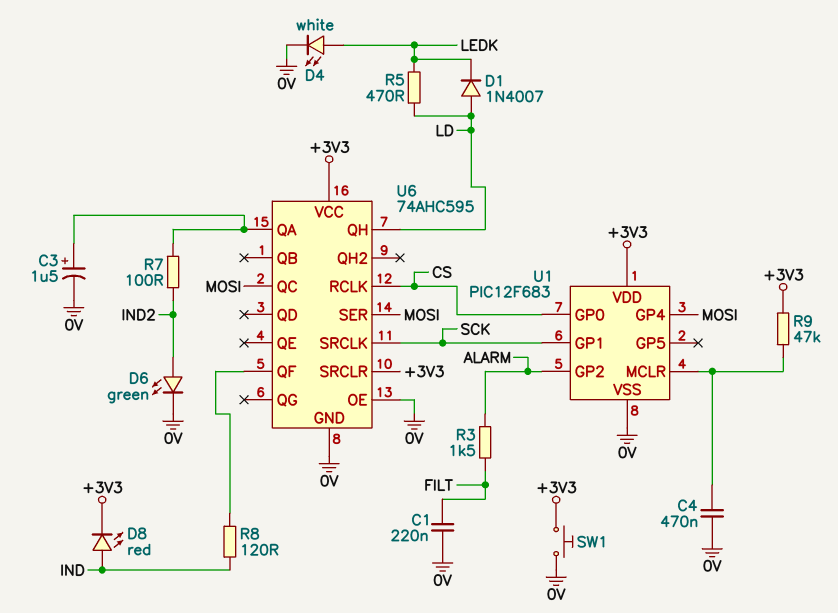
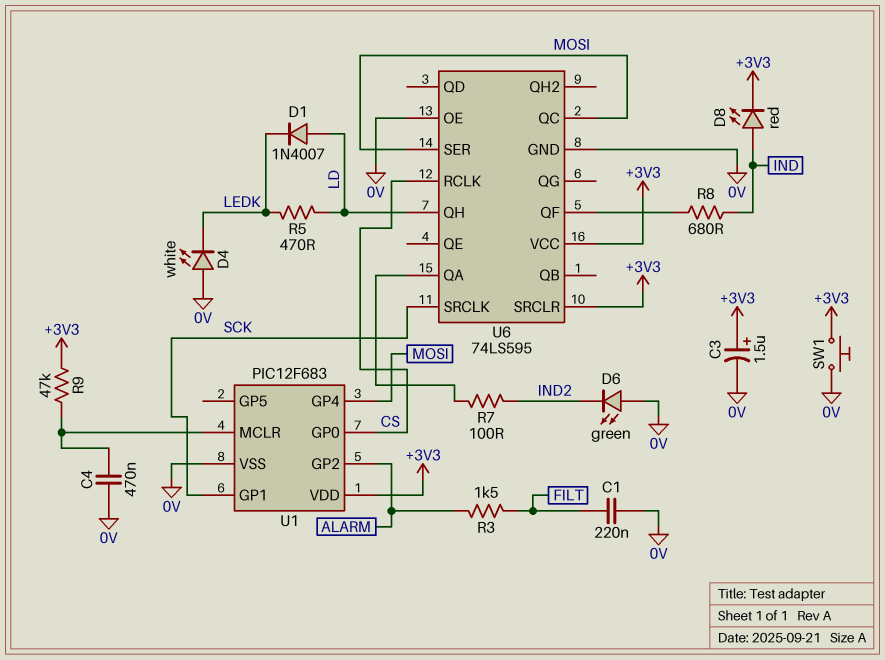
C3: 1.5uF (plus U6/QA, minus 0V) -> 1.5uF (plus +3V3, minus 0V)
D4: LED white (A LEDK, K 0V) -> LED white (A 0V, K LEDK)
D6: LED green (A IND2, K 0V) -> LED green (A 0V, K IND2)
R8: 120 (IND, U6/QF) -> 680 (IND, U6/QF)
U6: 74AHC595 -> 74LS595

